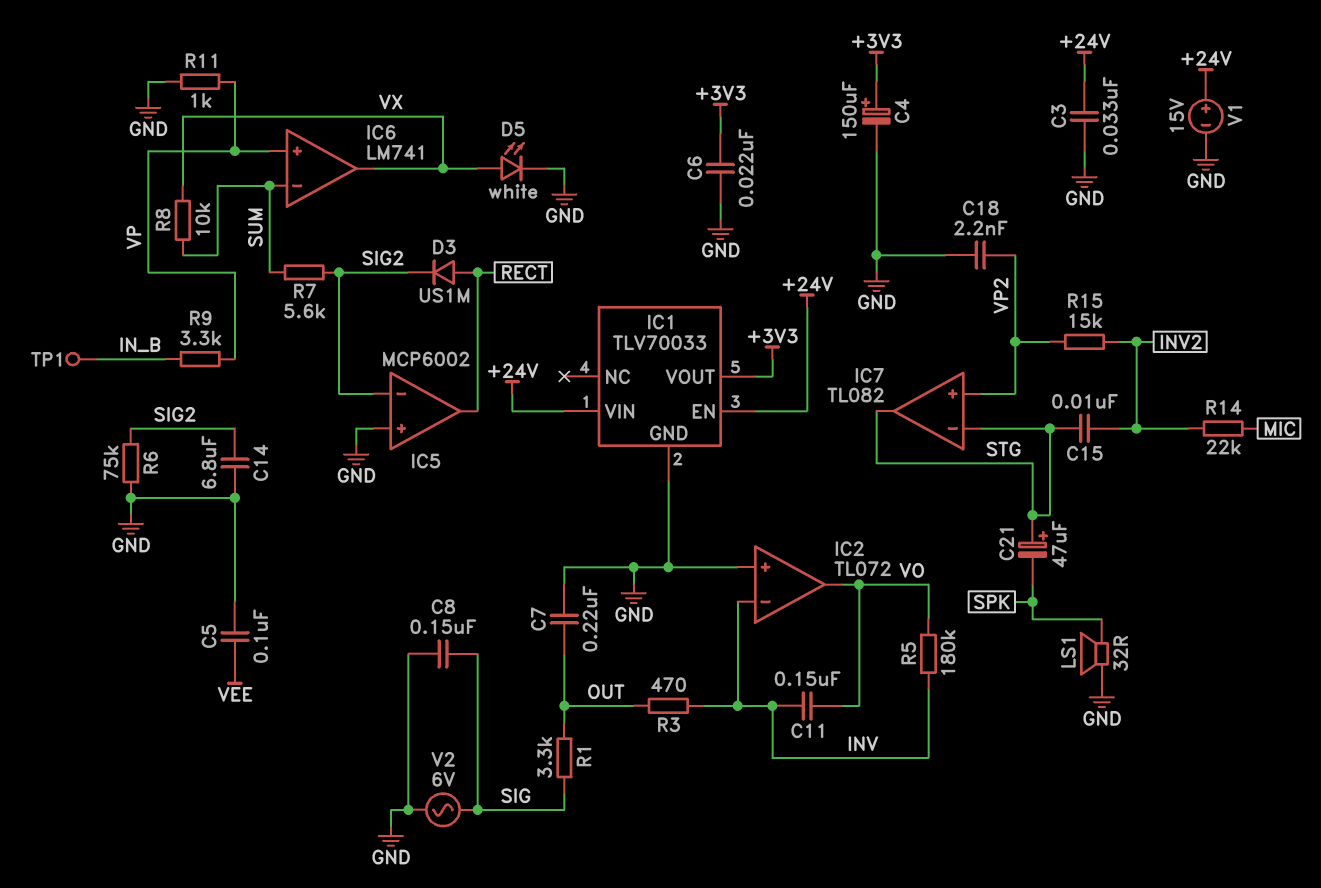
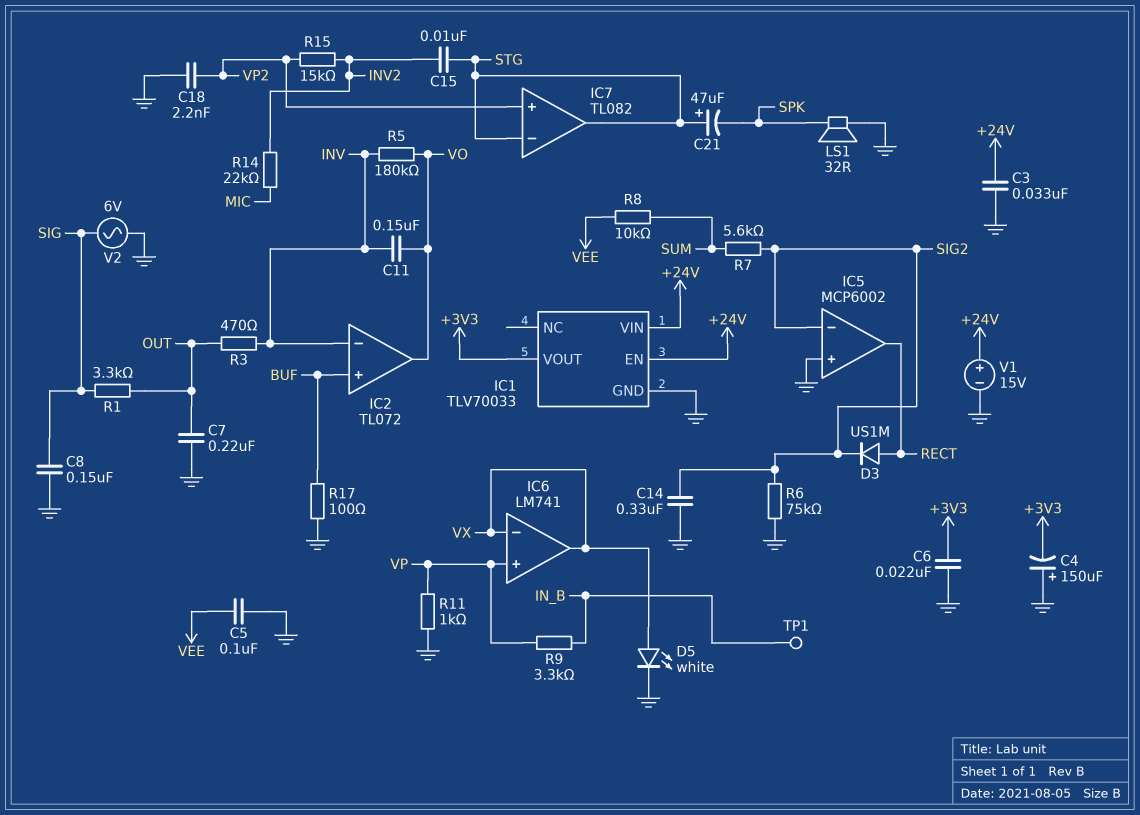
C4: 150uF (plus +3V3, minus GND) -> 150uF (plus GND, minus +3V3)
C14: 6.8uF (GND, SIG2) -> 330nF (GND, SIG2)
IC2 pin in+: GND -> BUF
IC6 pin in-: SUM -> VX
R8: 10k (SUM, VX) -> 10k (SUM, VEE)
R17: none -> 100 (BUF, GND)

